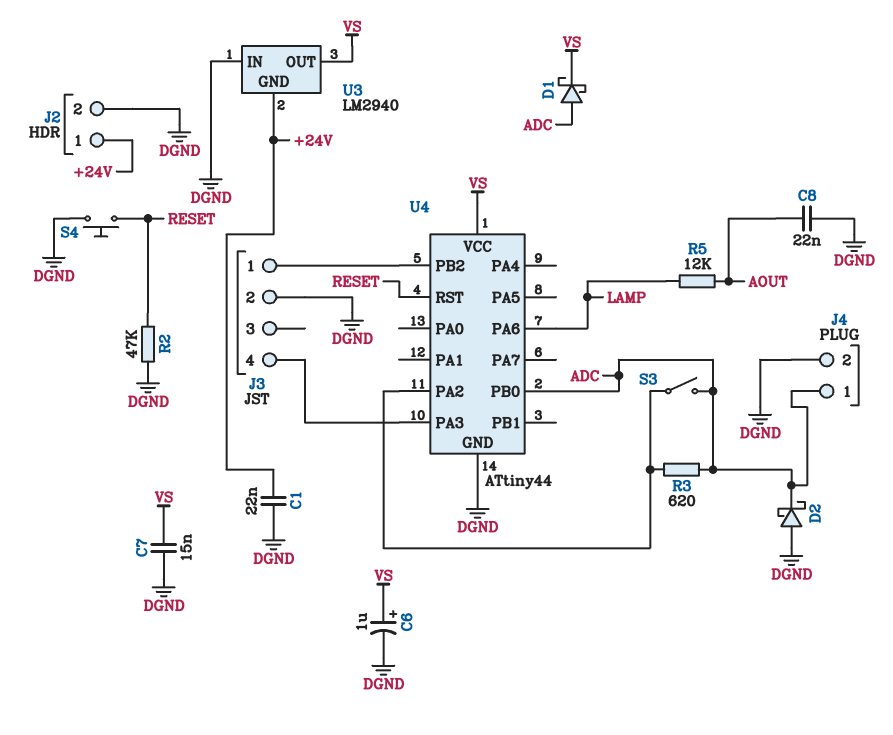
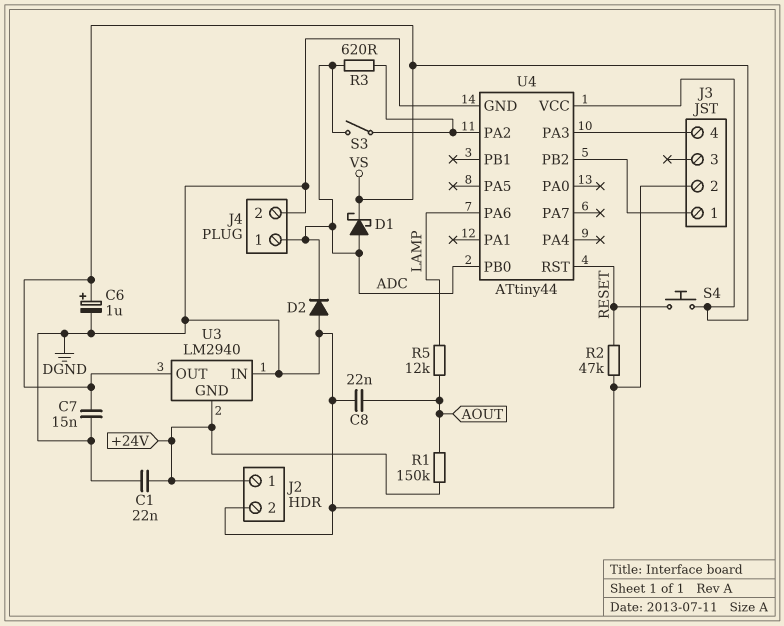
D2: schottky (A DGND, K ADC) -> diode (A DGND, K ADC)
R1: none -> 150k (+24V, AOUT)
S4: button (DGND, RESET) -> button (RESET, VS)

